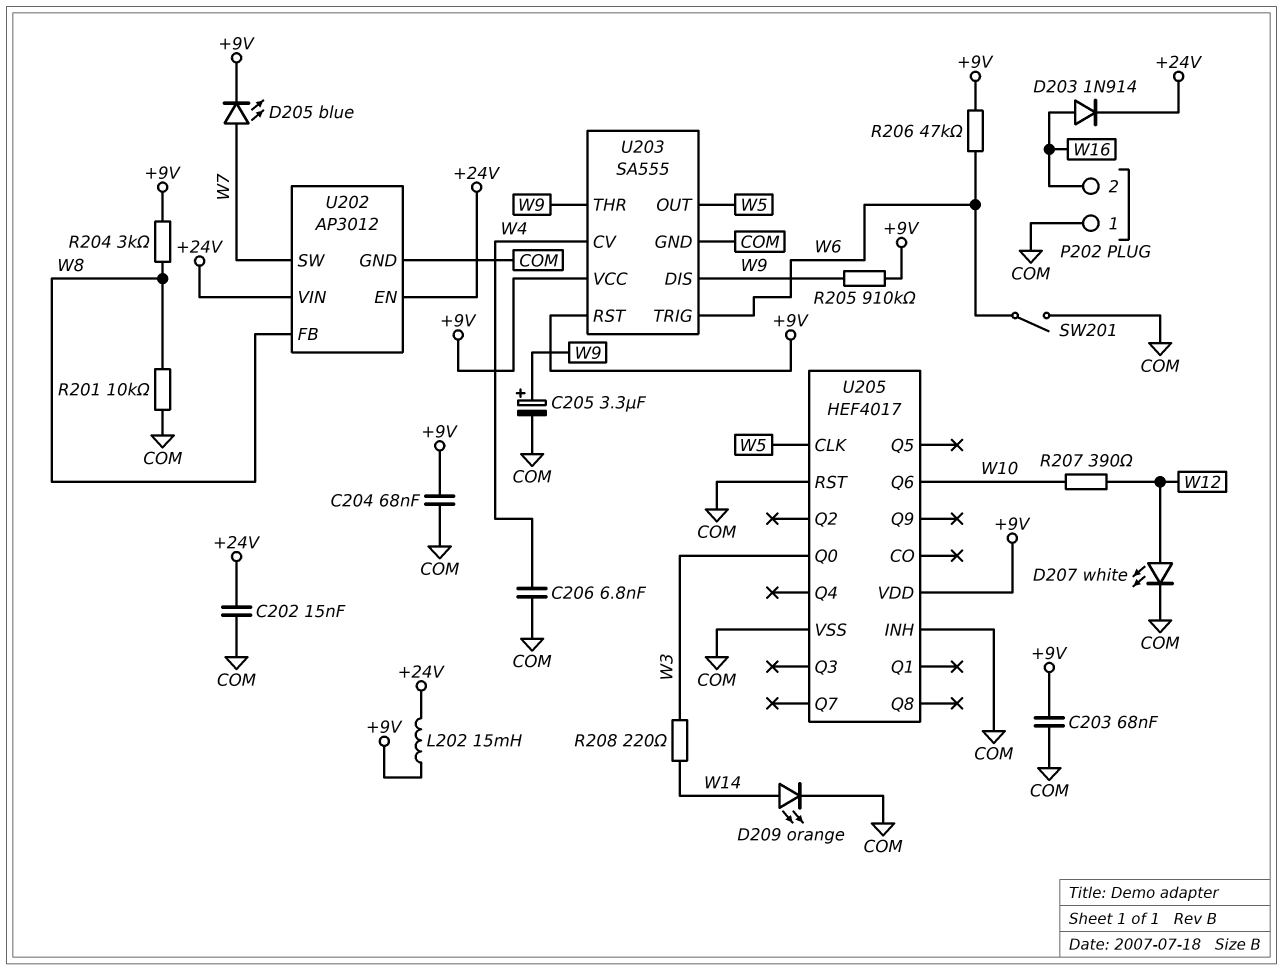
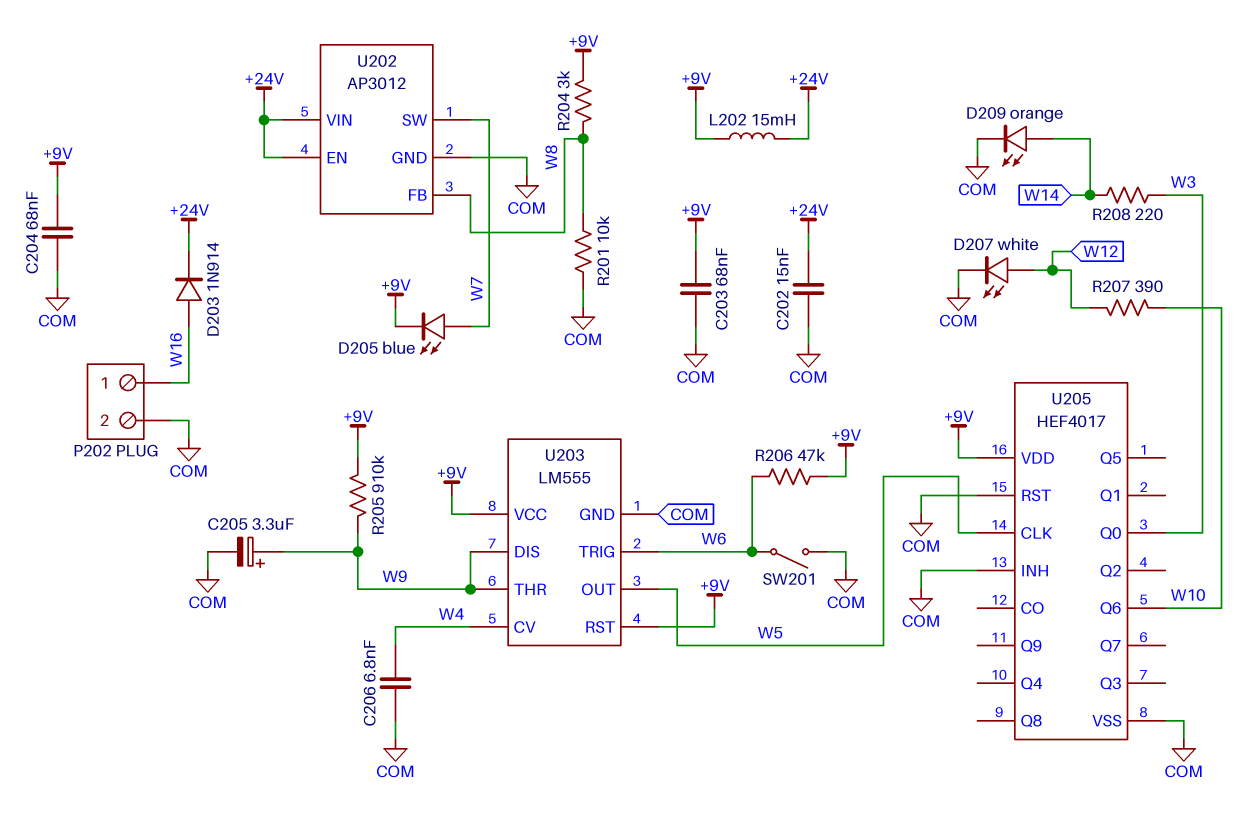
P202 pin 1: COM -> W16
P202 pin 2: W16 -> COM
U203: SA555 -> LM555

